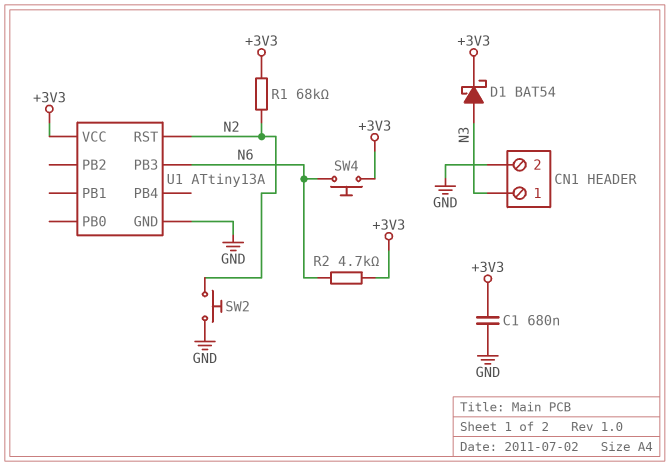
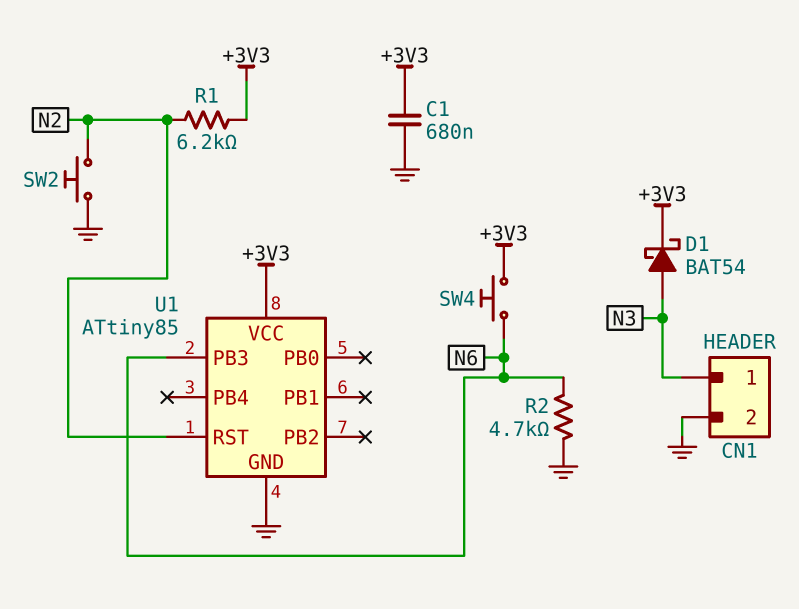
R1: 68k (+3V3, N2) -> 6.2k (+3V3, N2)
R2: 4.7k (+3V3, N6) -> 4.7k (GND, N6)
U1: ATtiny13A -> ATtiny85

